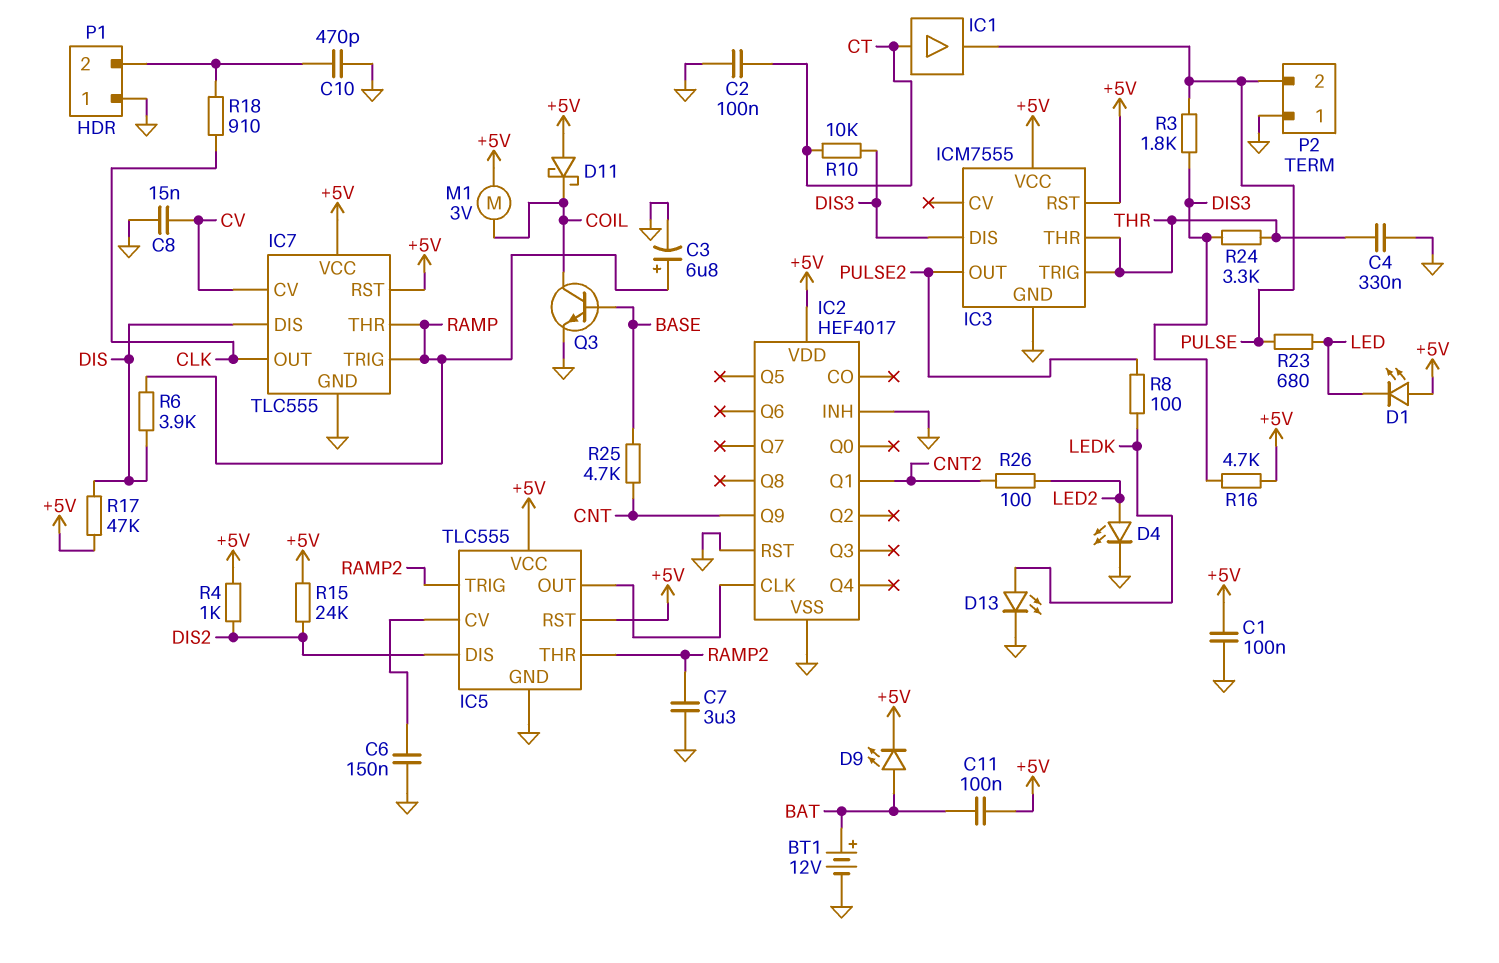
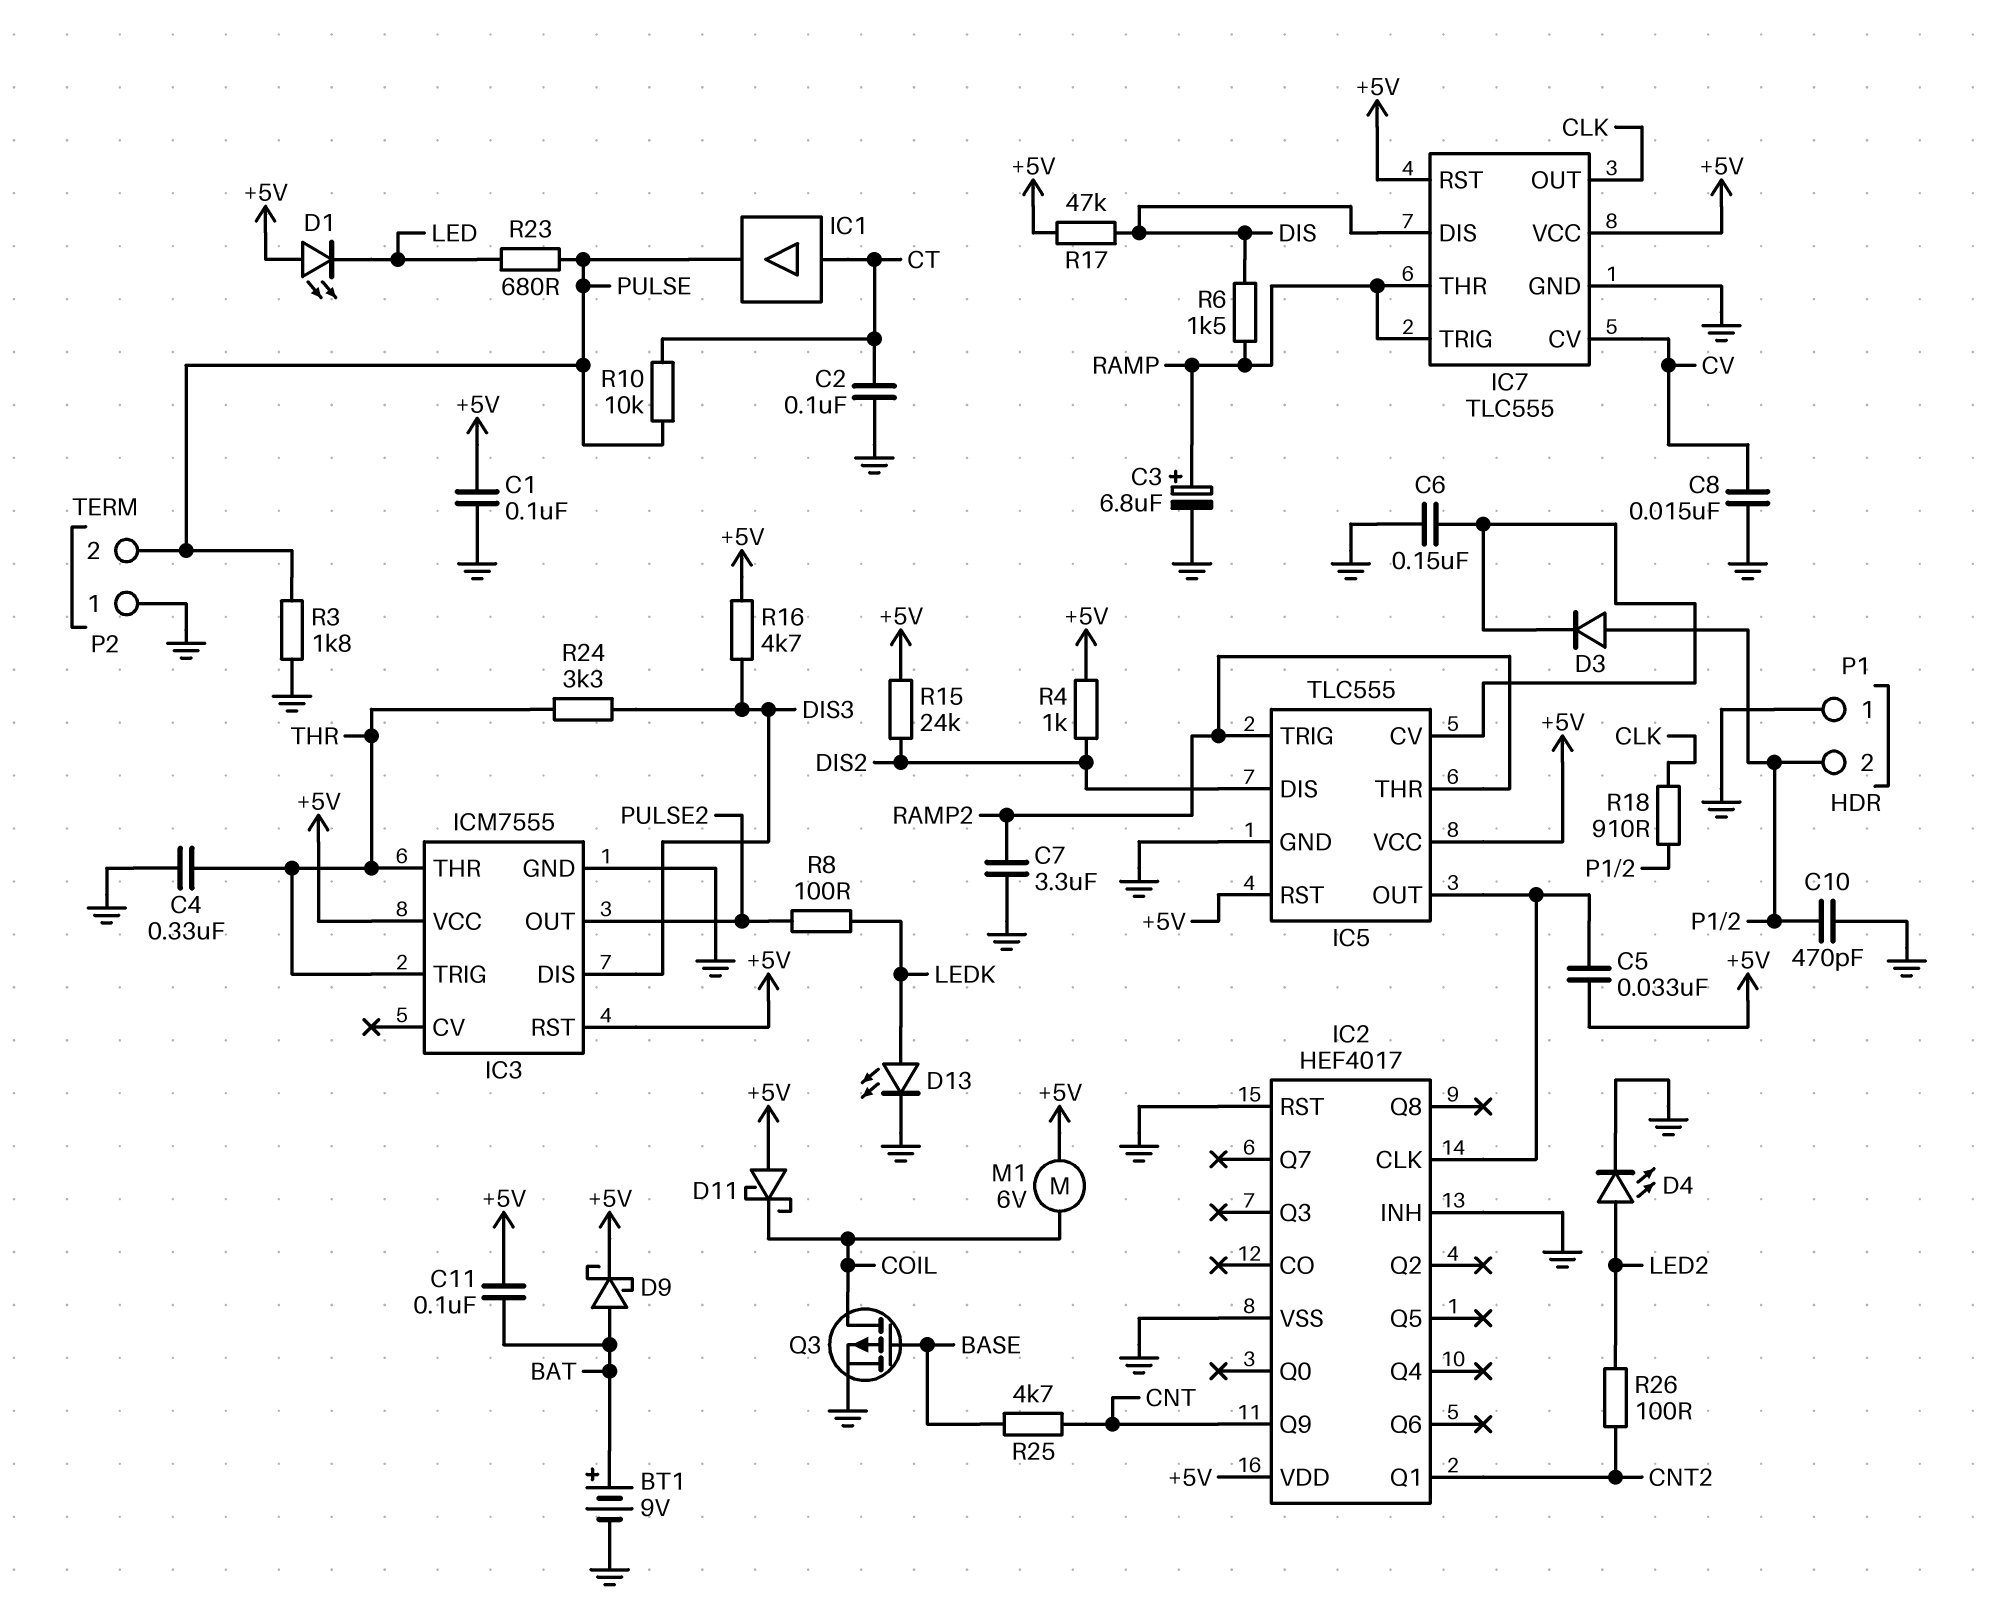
BT1: 12V (plus BAT, minus GND) -> 9V (plus BAT, minus GND)
C5: none -> 33nF (+5V, IC2/CLK)
D3: none -> diode (A P1/2, K IC5/CV)
D9: LED (A BAT, K +5V) -> schottky (A BAT, K +5V)
M1: motor 3V (+5V, COIL) -> motor 6V (+5V, COIL)
Q3: NPN (B BASE, C COIL, E GND) -> PMOS (G BASE, D COIL, S GND)
R3: 1.8k (DIS3, PULSE) -> 1.8k (GND, PULSE)
R6: 3.9k (DIS, RAMP) -> 1.5k (DIS, RAMP)
R10: 10k (CT, DIS3) -> 10k (CT, PULSE)

